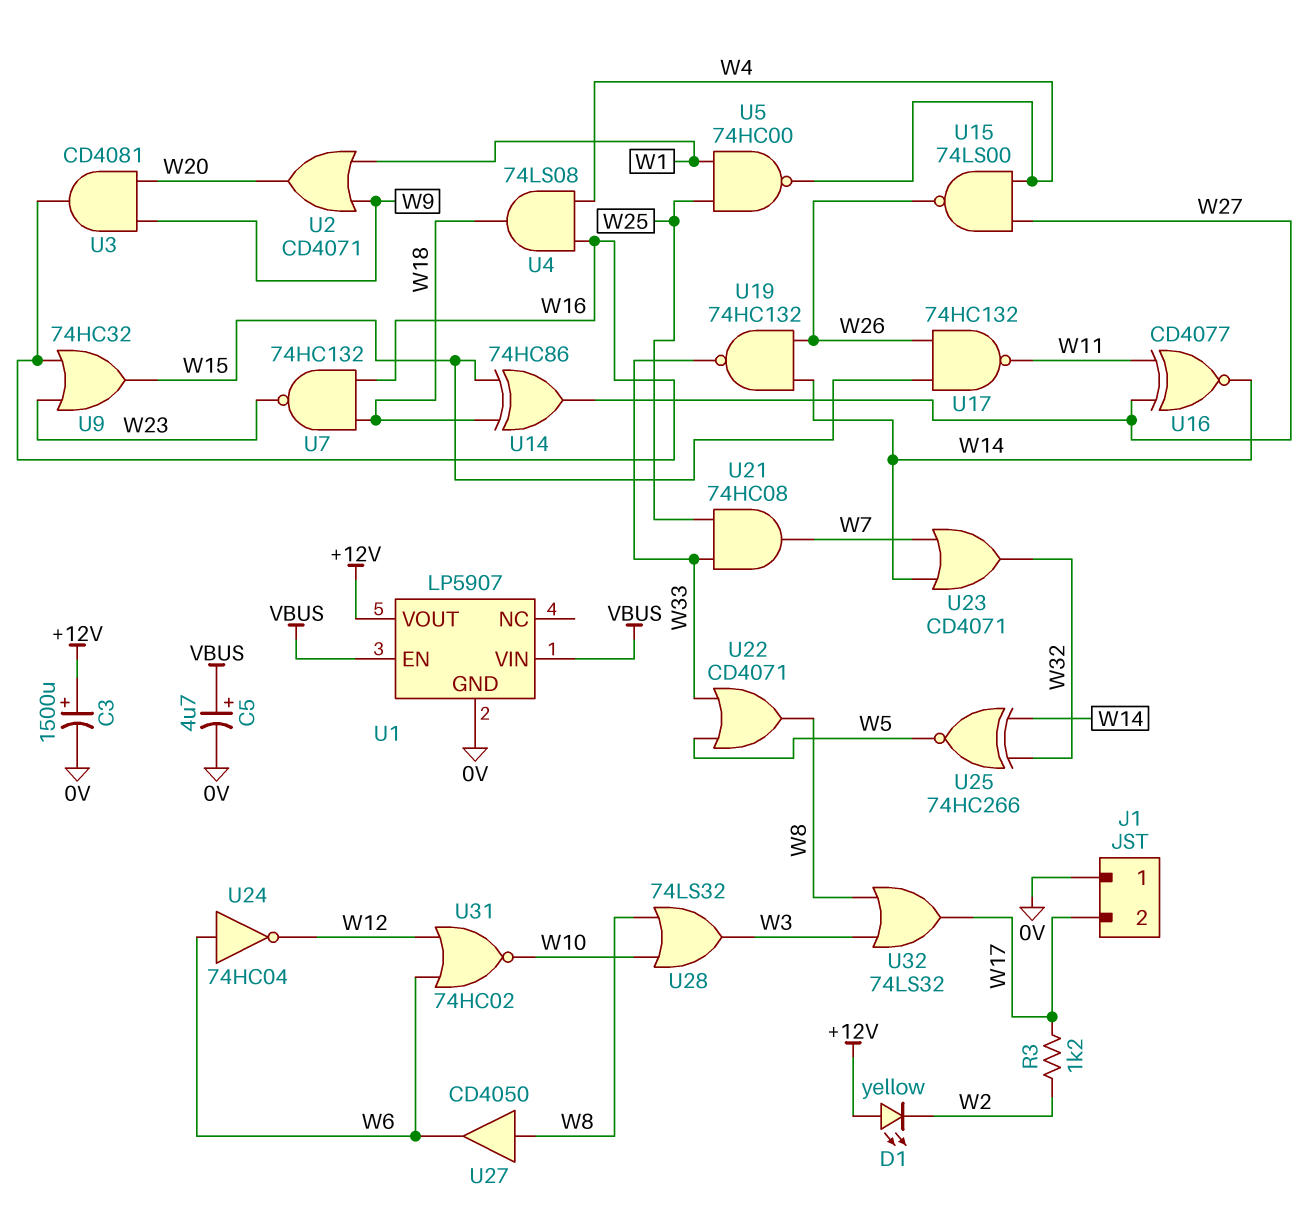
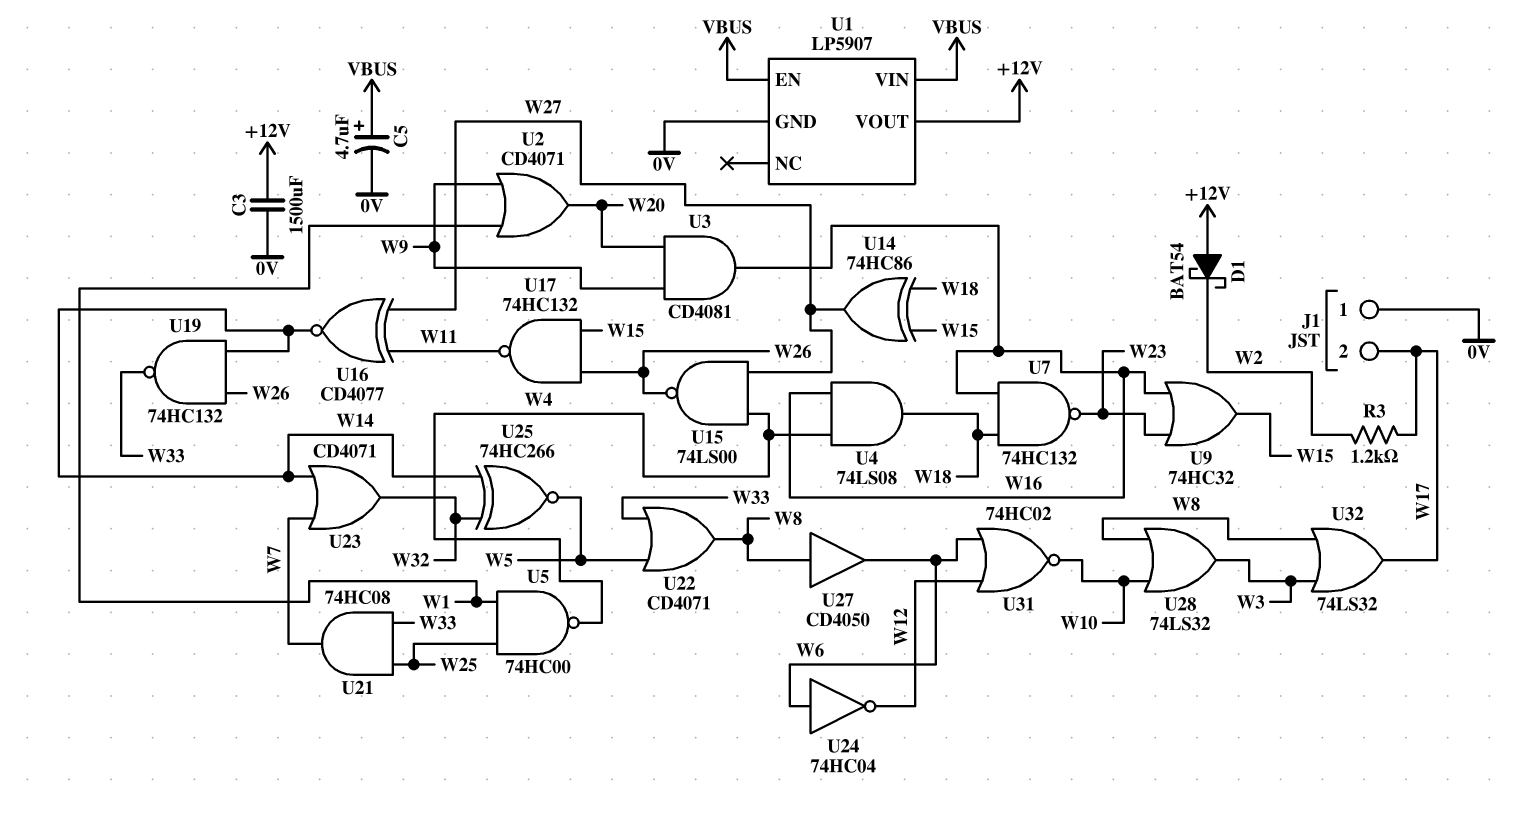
C3: 1500uF (plus +12V, minus 0V) -> 1500uF (+12V, 0V)
D1: LED yellow (A +12V, K W2) -> schottky BAT54 (A +12V, K W2)

